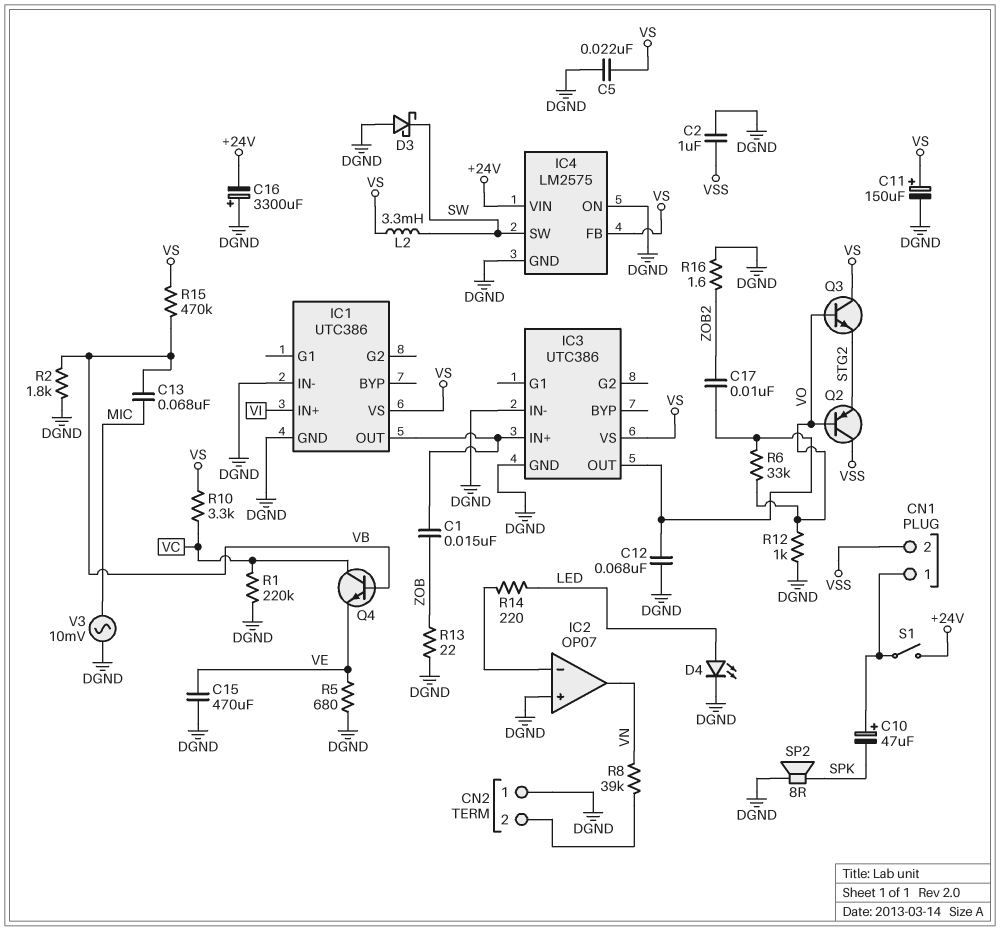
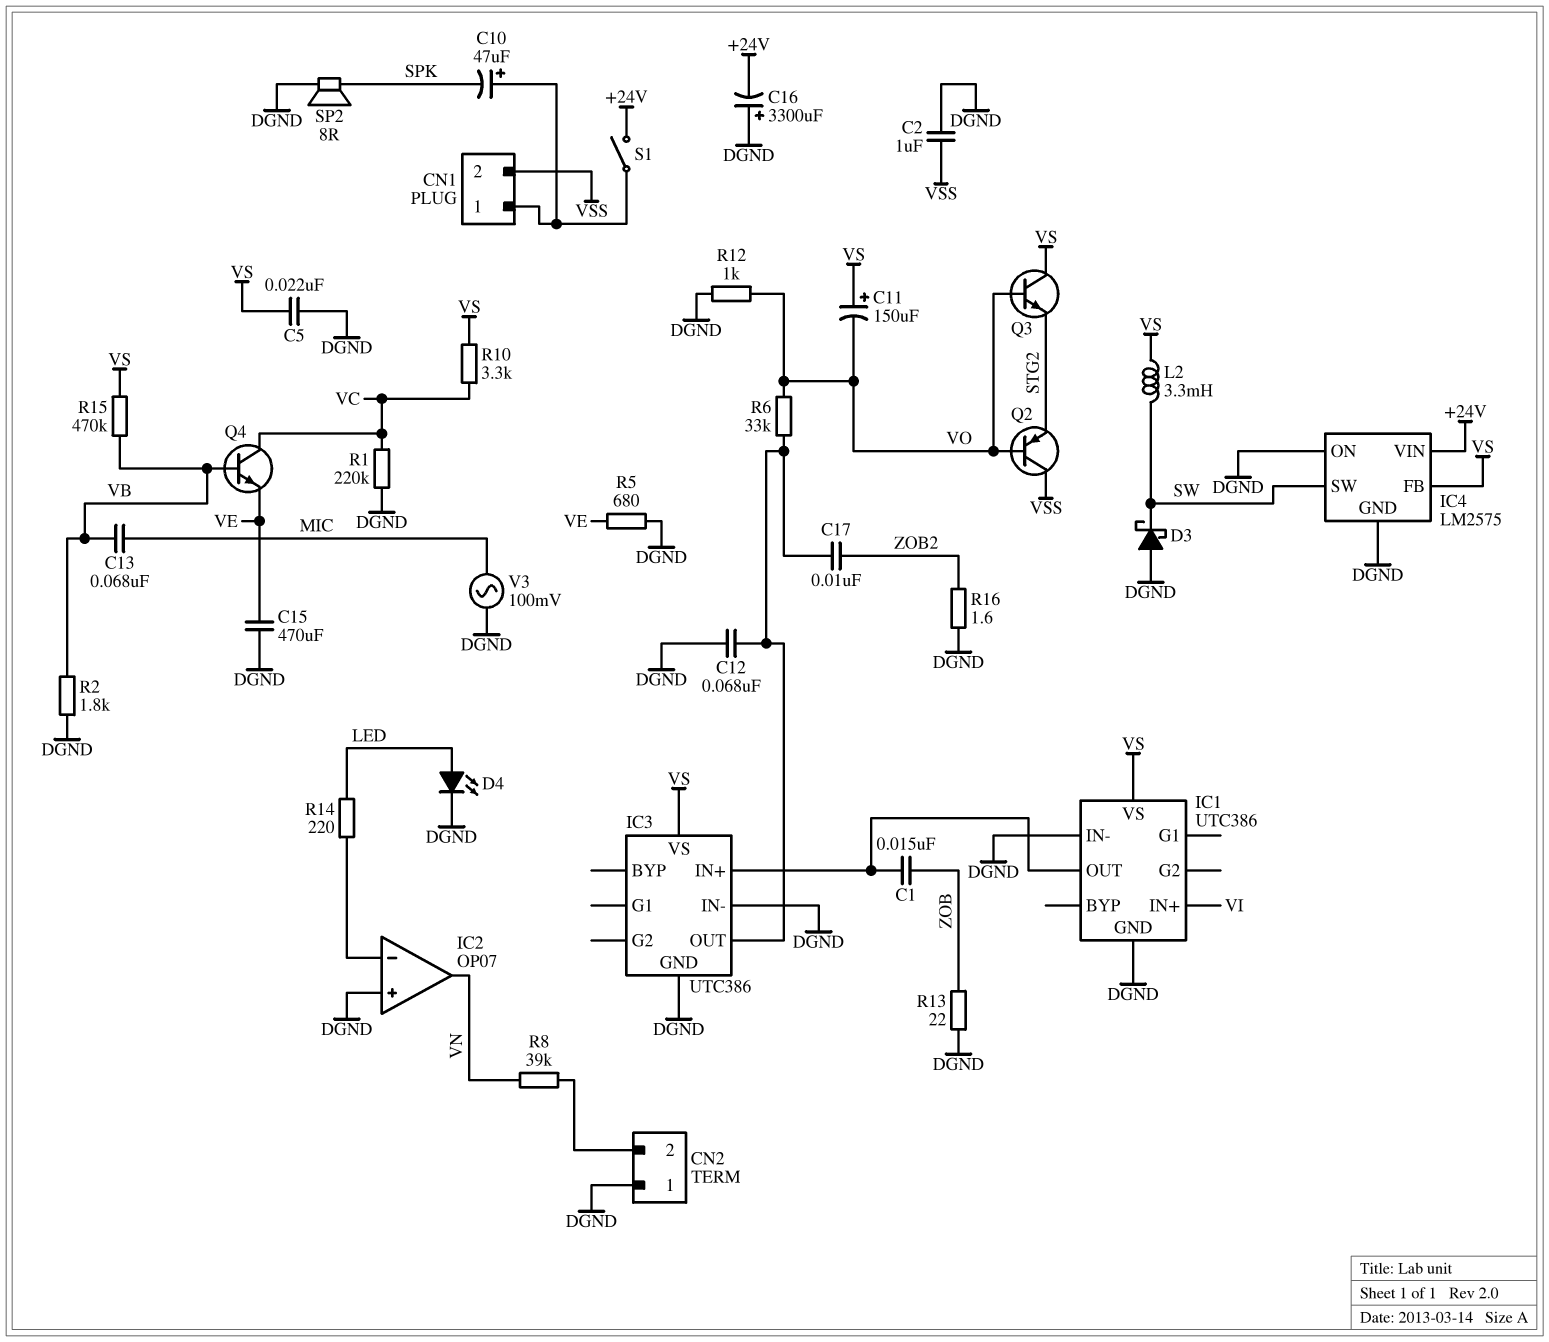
C11: 150uF (plus VS, minus DGND) -> 150uF (plus VS, minus VO)
V3: AC 10mV (DGND, MIC) -> AC 100mV (DGND, MIC)

